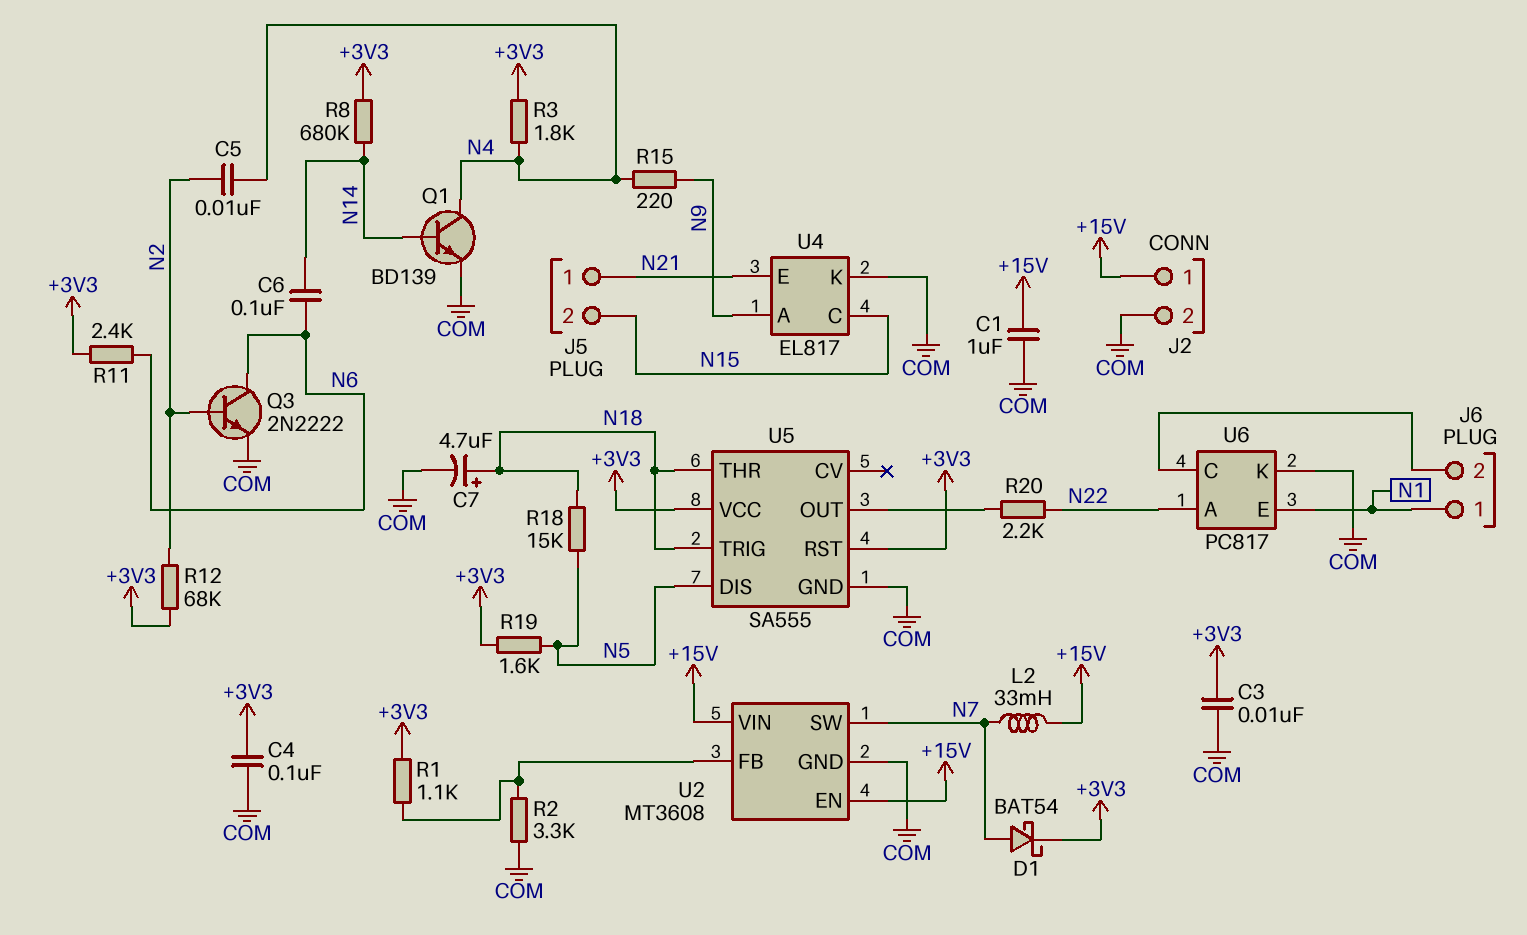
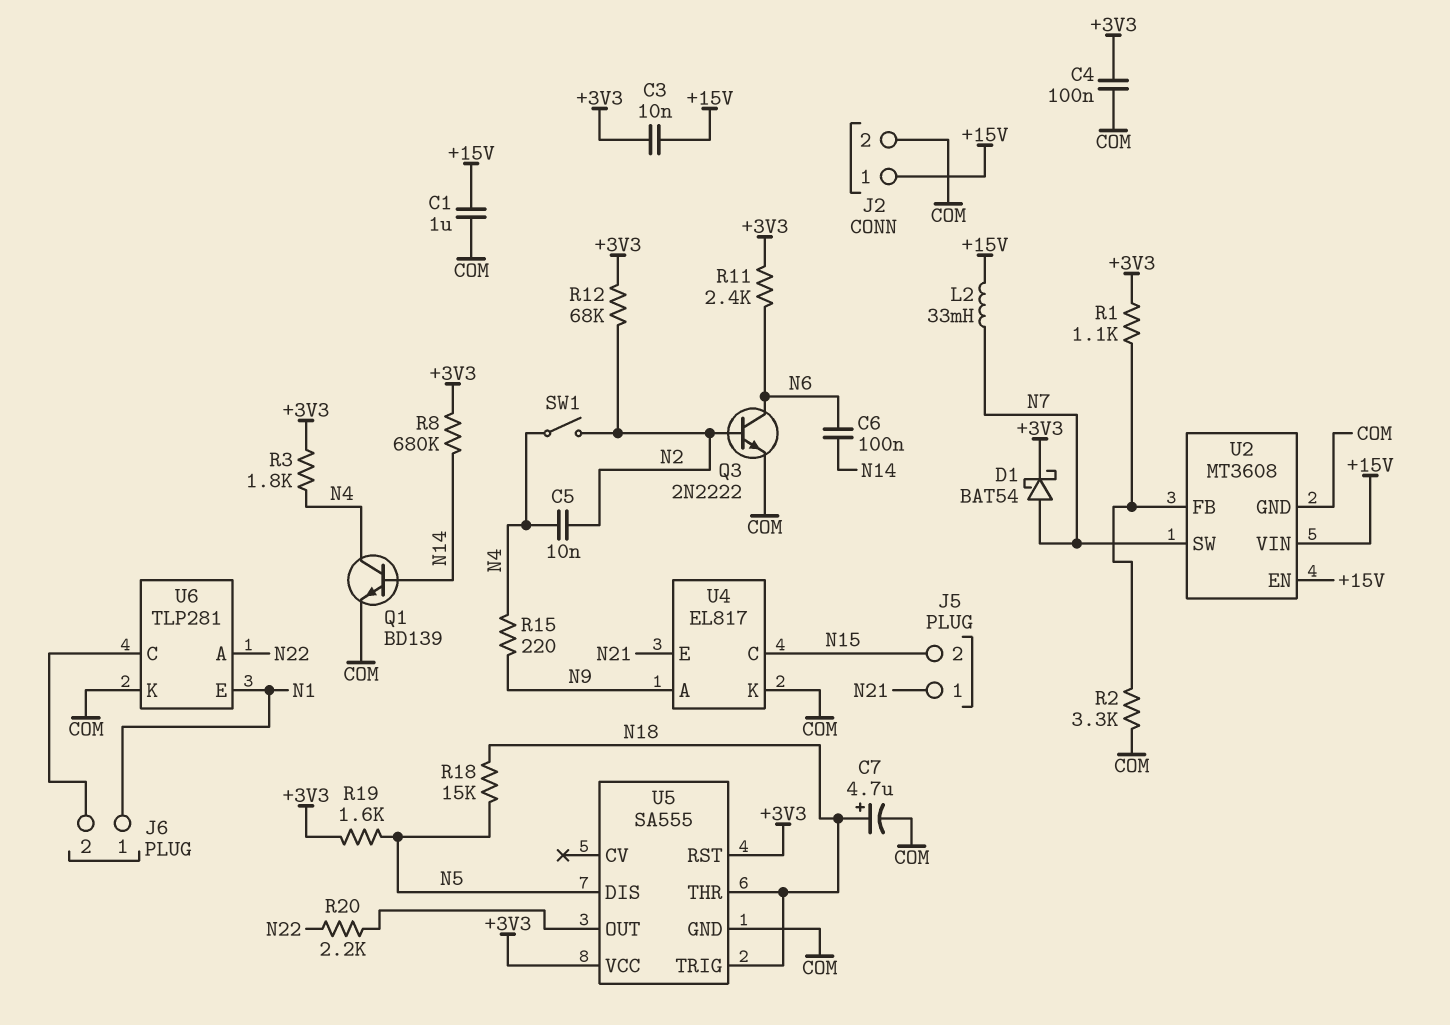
C3: 10nF (+3V3, COM) -> 10nF (+3V3, +15V)
SW1: none -> switch (N2, N4)
U6: PC817 -> TLP281

